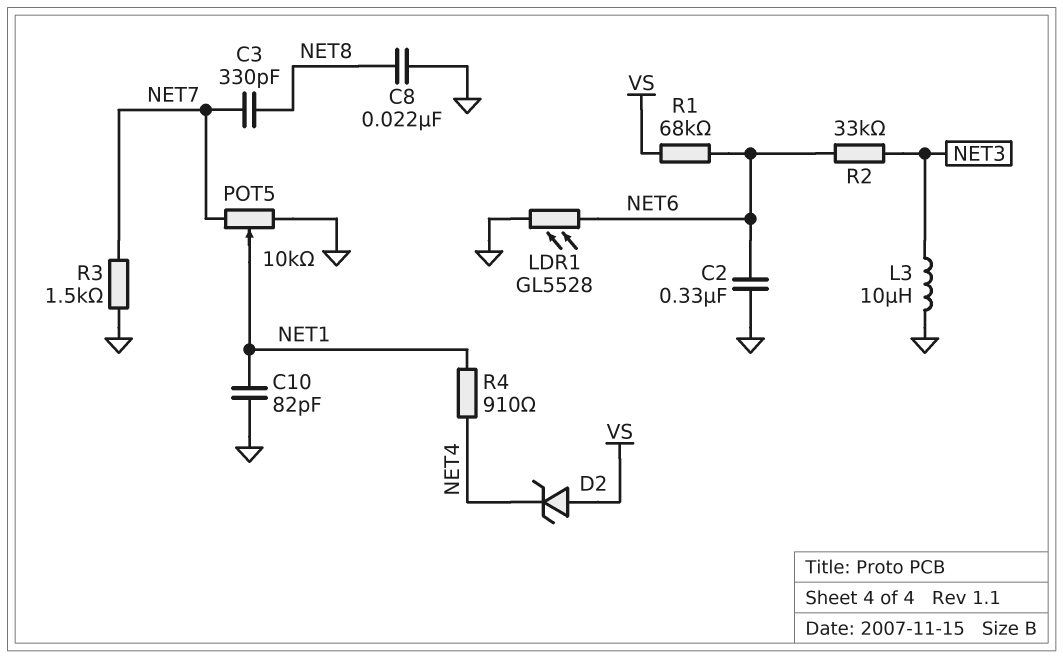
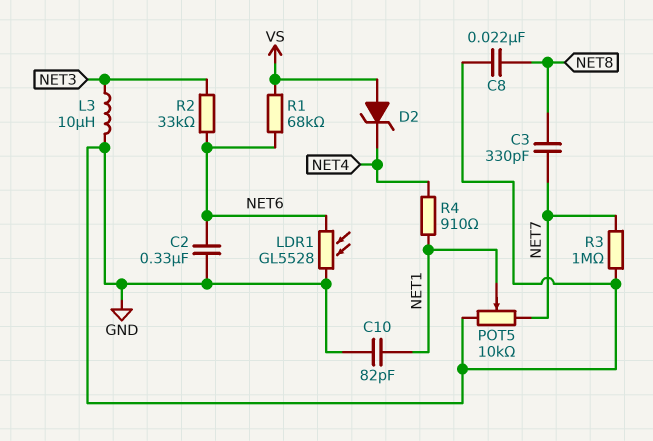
R3: 1.5k (GND, NET7) -> 1M (GND, NET7)

